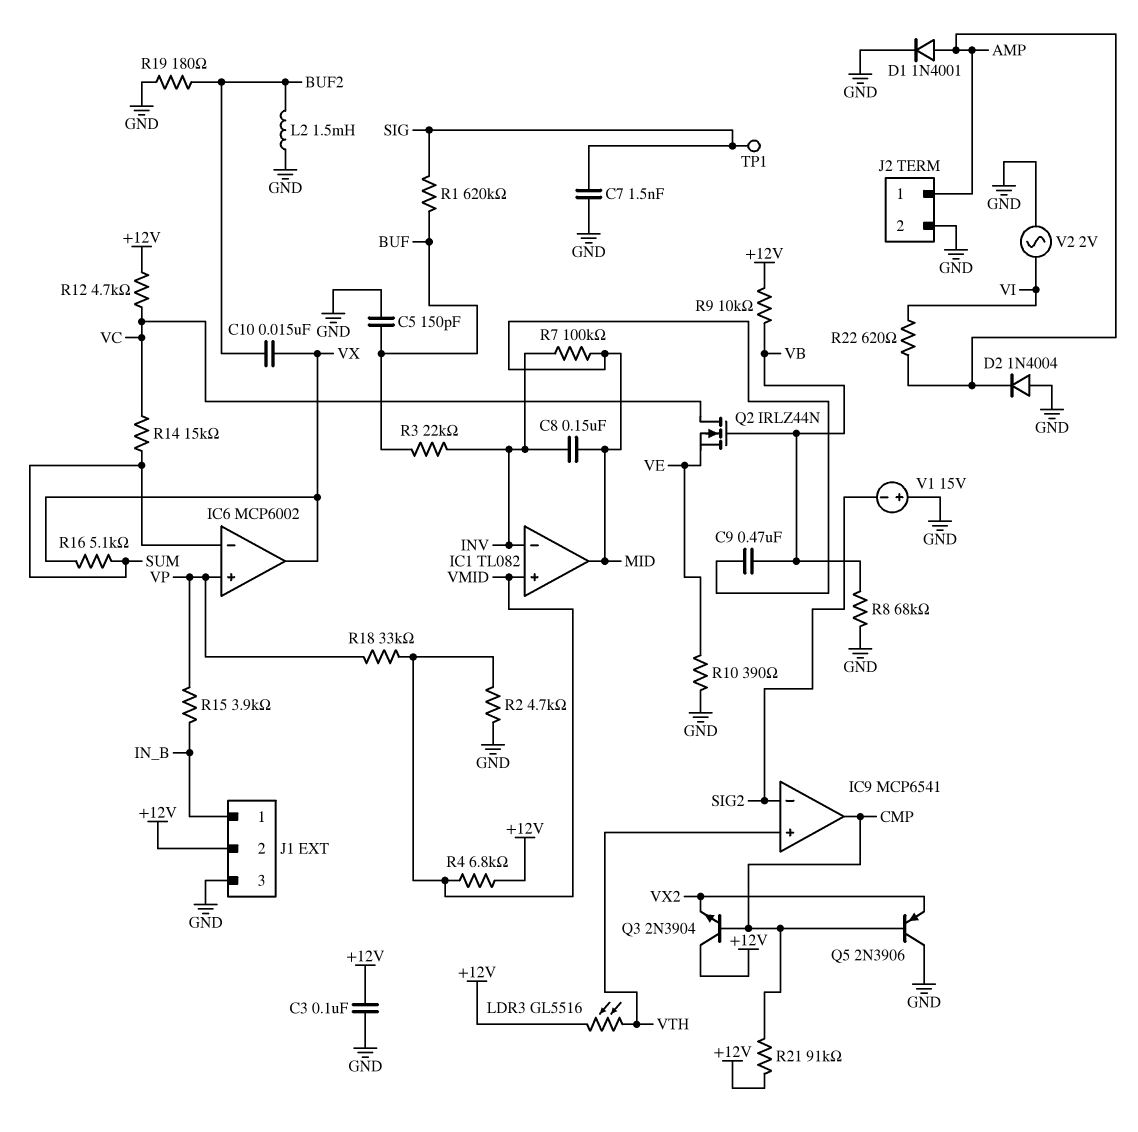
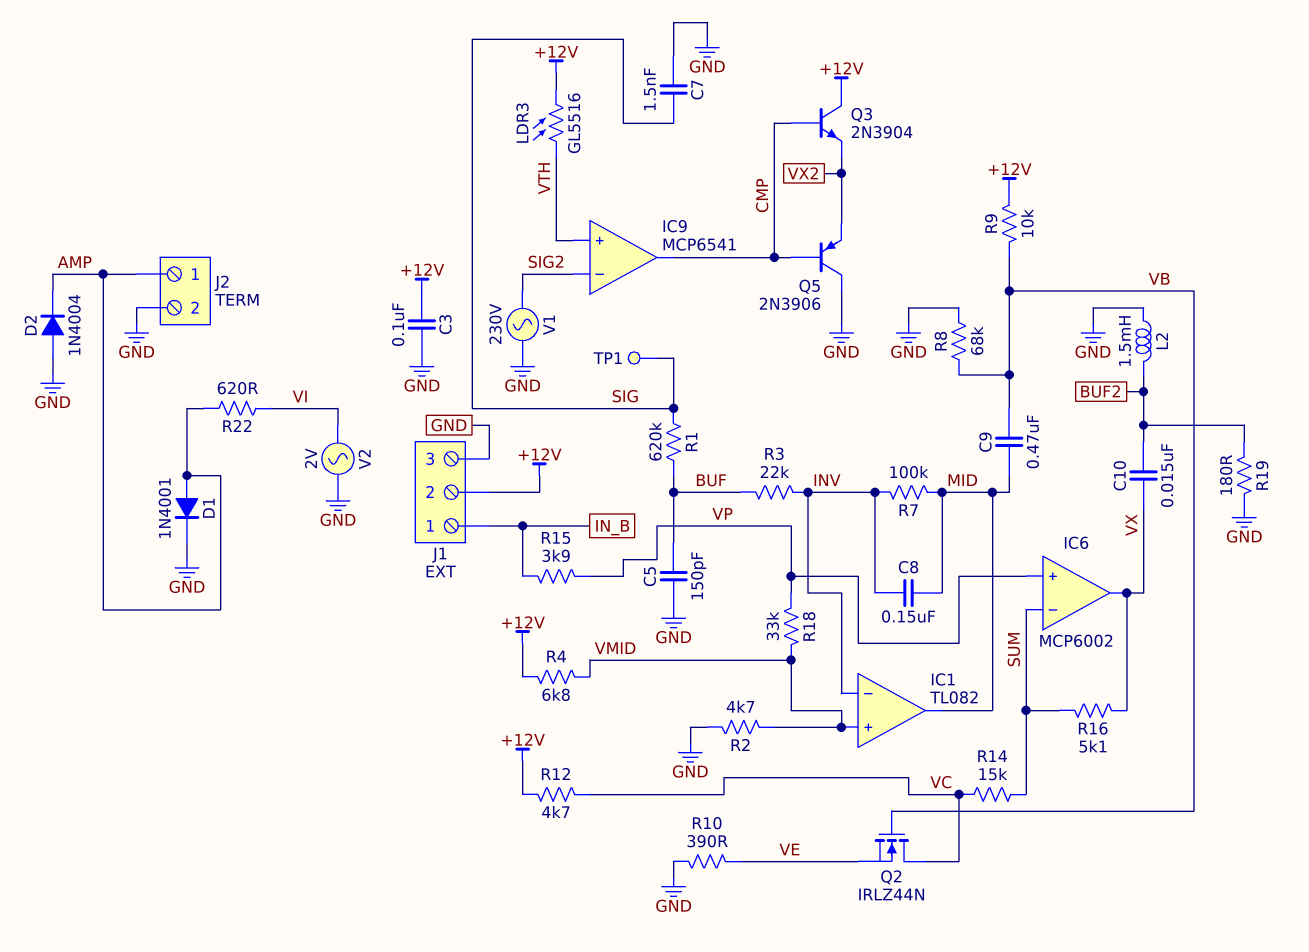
R21: 91k (+12V, CMP) -> none
V1: 15V (plus GND, minus SIG2) -> AC 230V (GND, SIG2)

